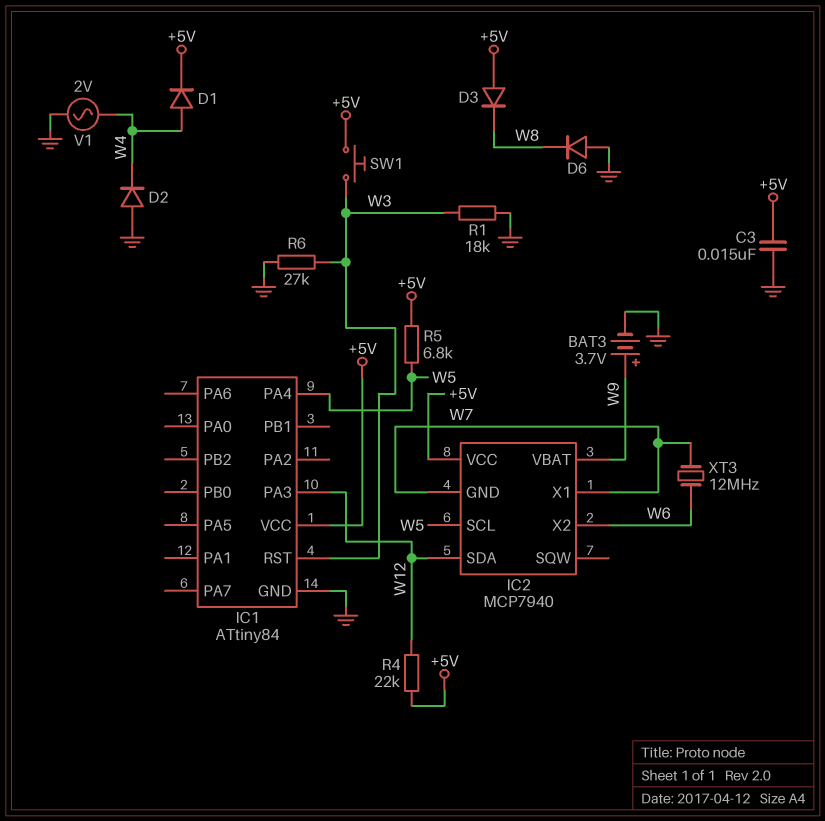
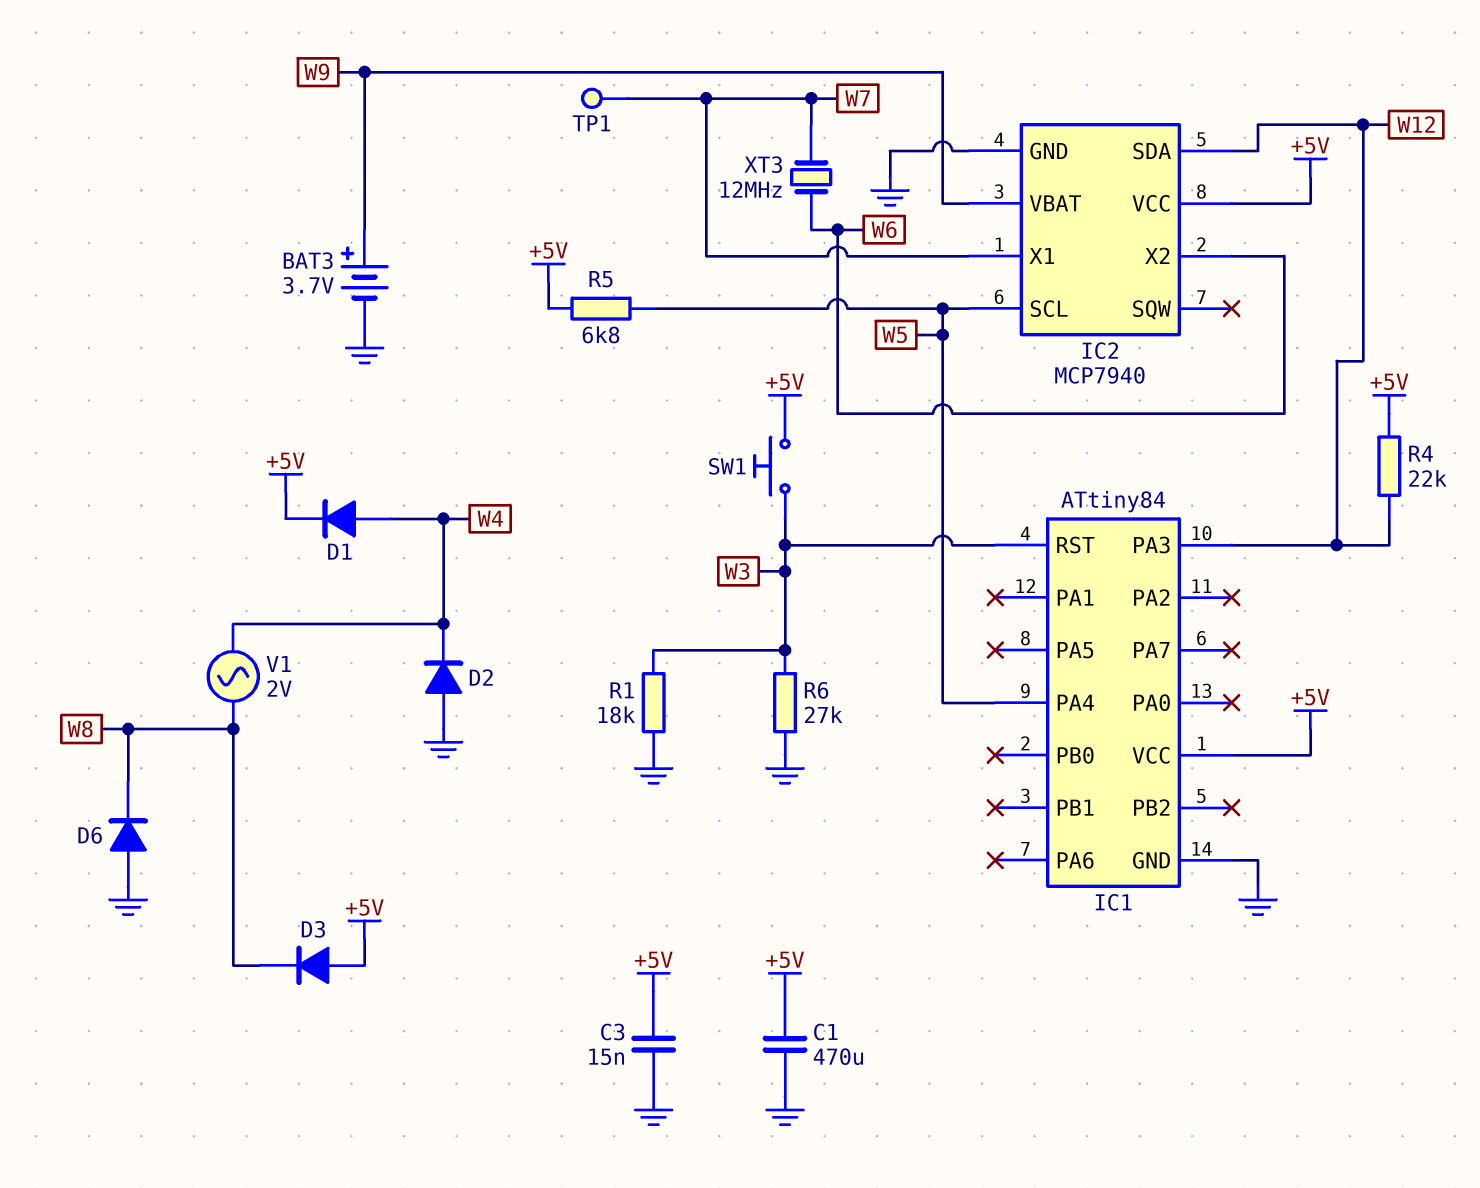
C1: none -> 470uF (+5V, GND)
IC2 pin GND: W7 -> GND
TP1: none -> test point (W7)
V1: AC 2V (GND, W4) -> AC 2V (W4, W8)

